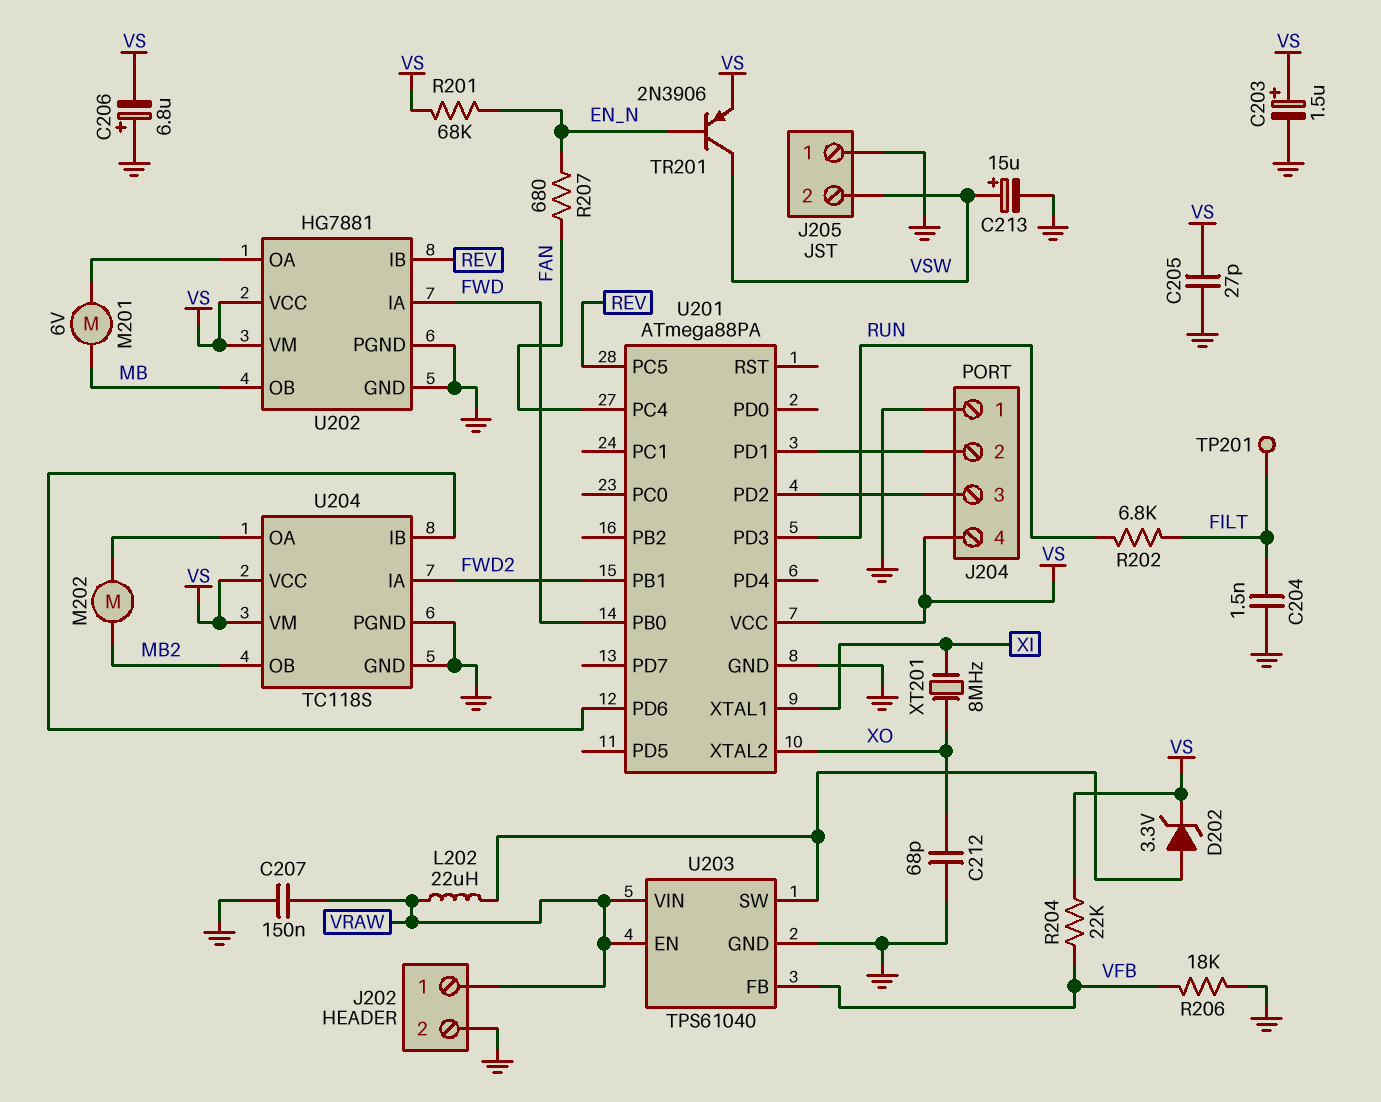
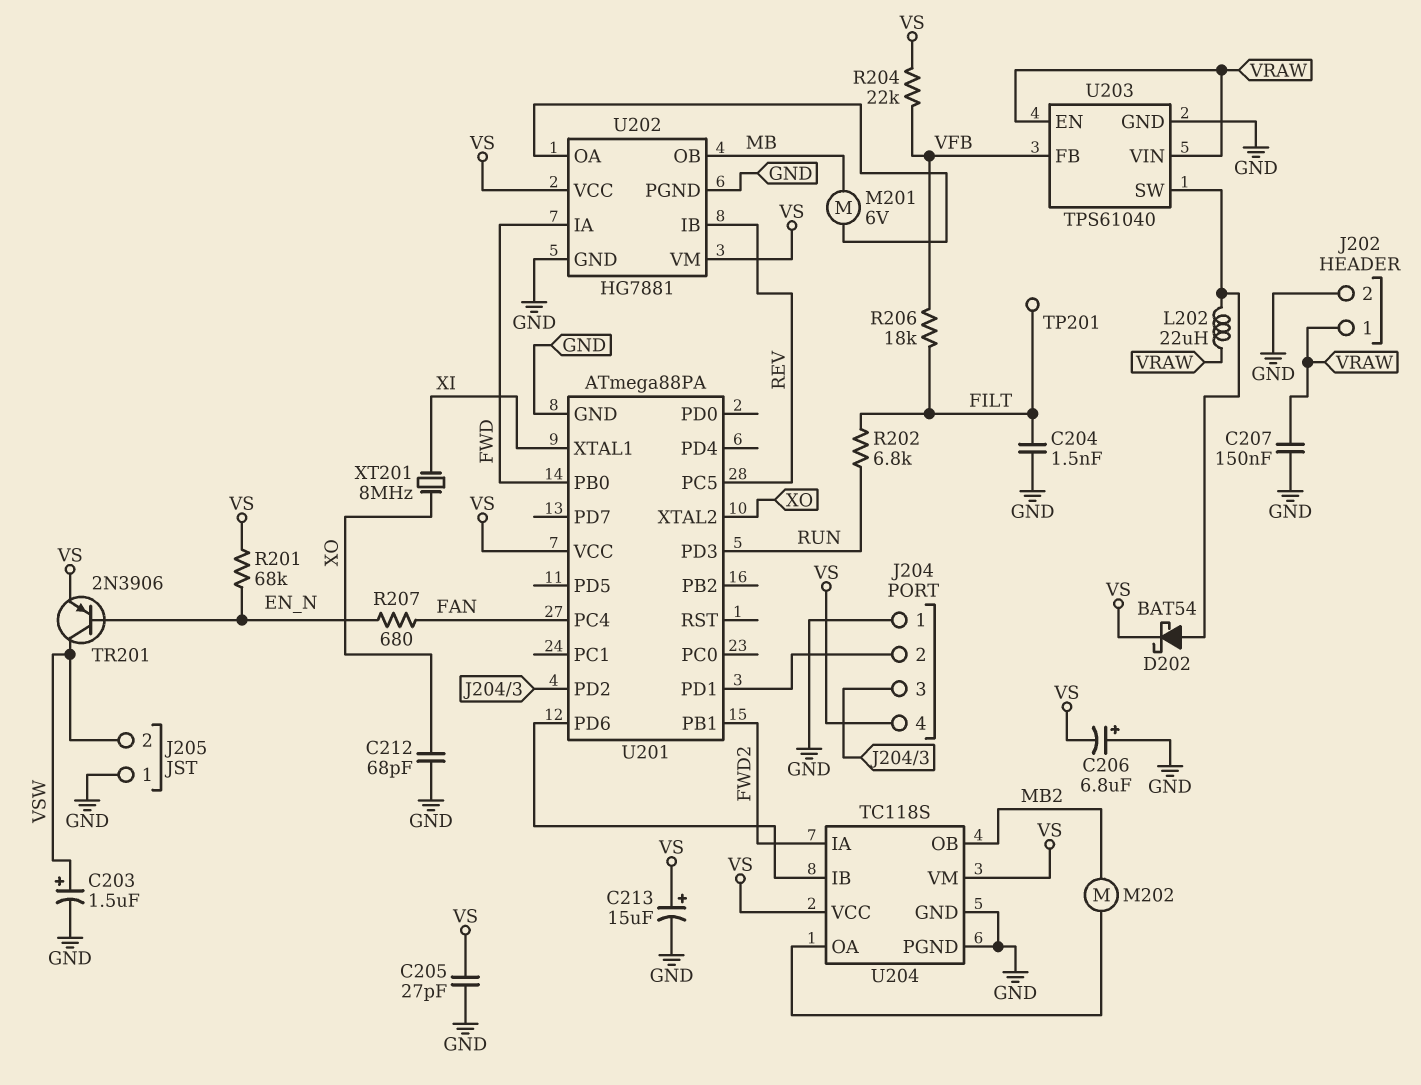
C203: 1.5uF (plus VS, minus GND) -> 1.5uF (plus VSW, minus GND)
C213: 15uF (plus VSW, minus GND) -> 15uF (plus VS, minus GND)
D202: zener 3.3V (A U203/SW, K VS) -> schottky BAT54 (A U203/SW, K VS)
R206: 18k (GND, VFB) -> 18k (FILT, VFB)

